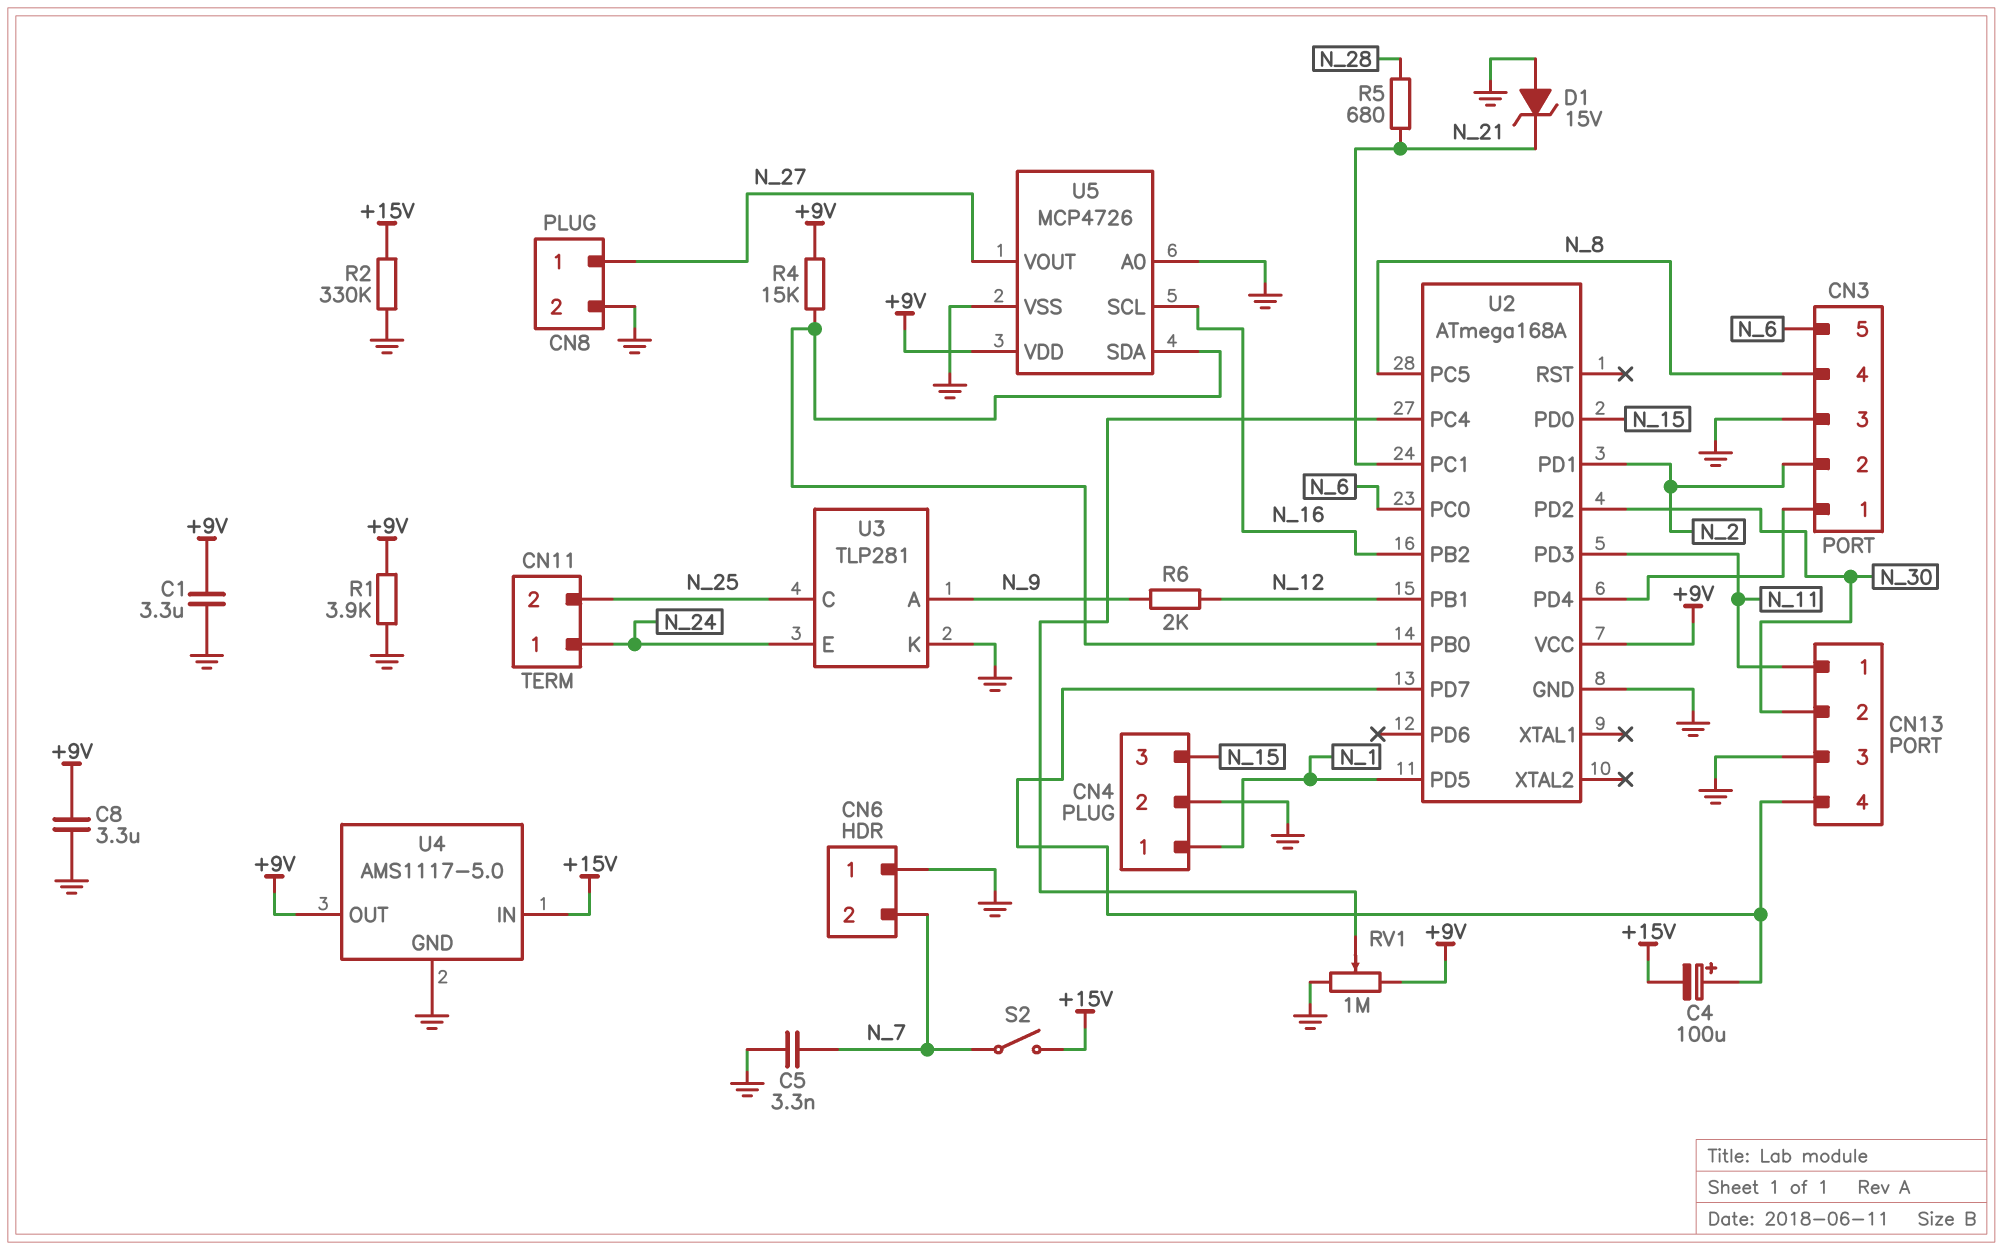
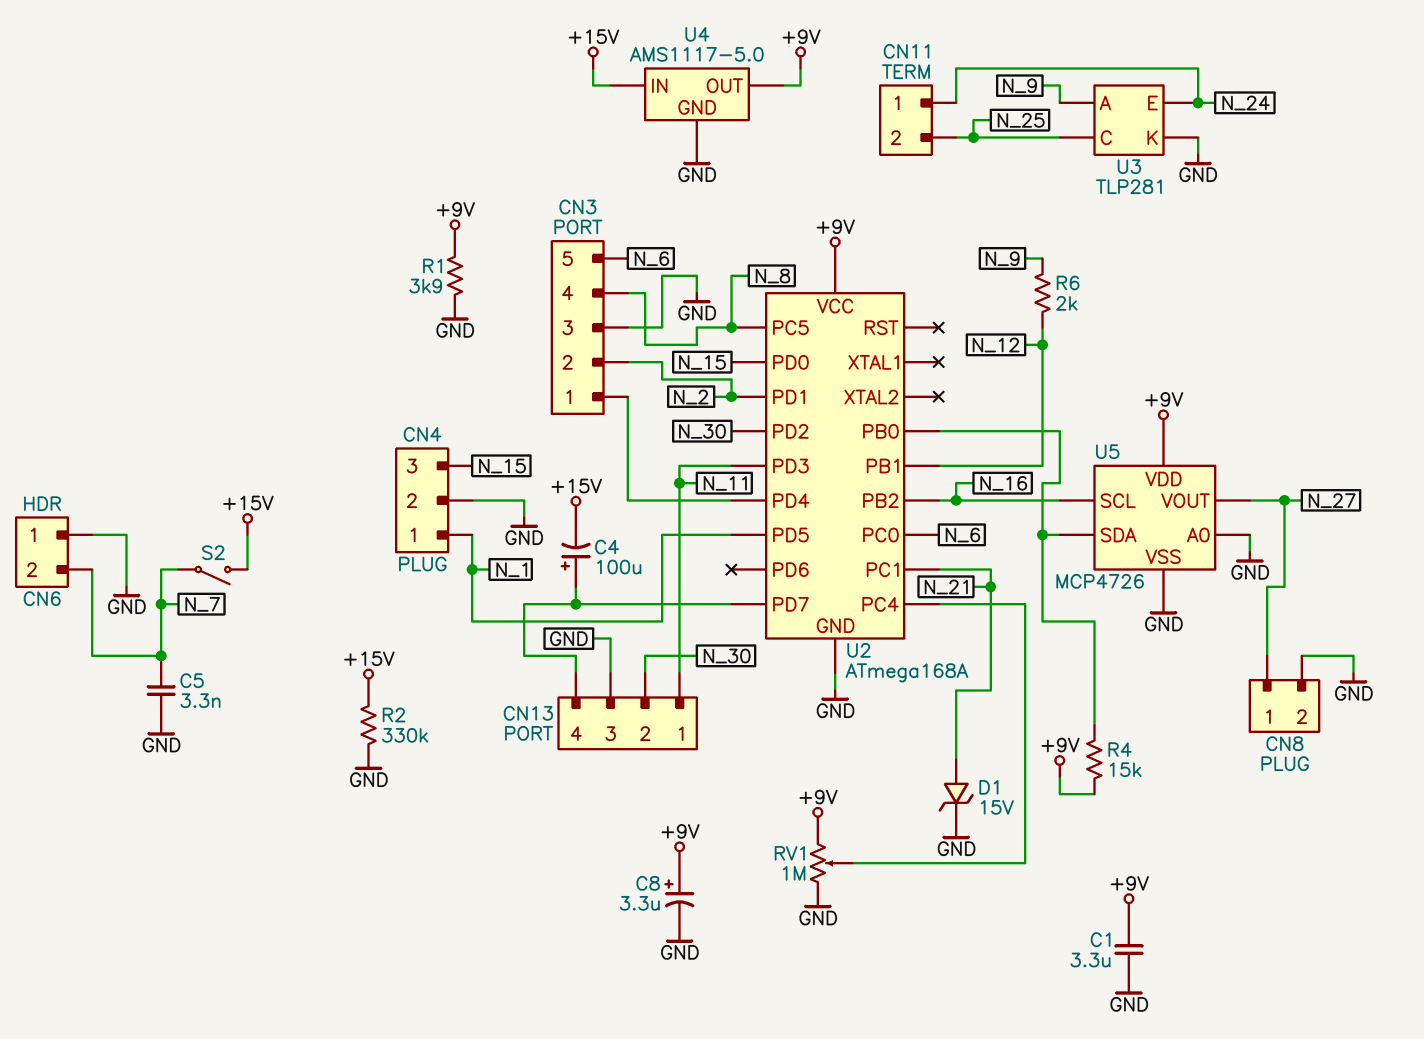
C8: 3.3uF (+9V, GND) -> 3.3uF (plus +9V, minus GND)
D1: zener 15V (A GND, K N_21) -> zener 15V (A N_21, K GND)
R5: 680 (N_21, N_28) -> none

